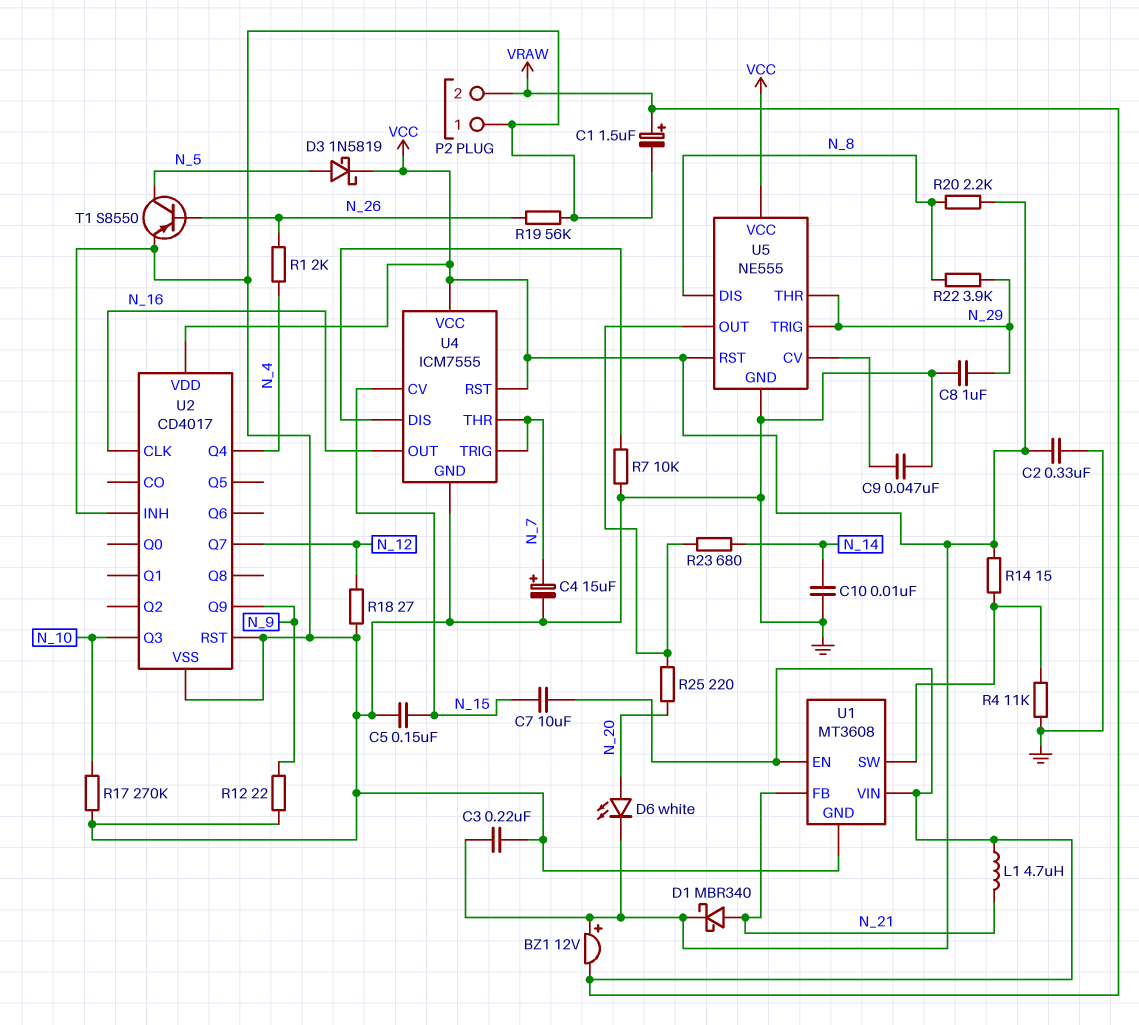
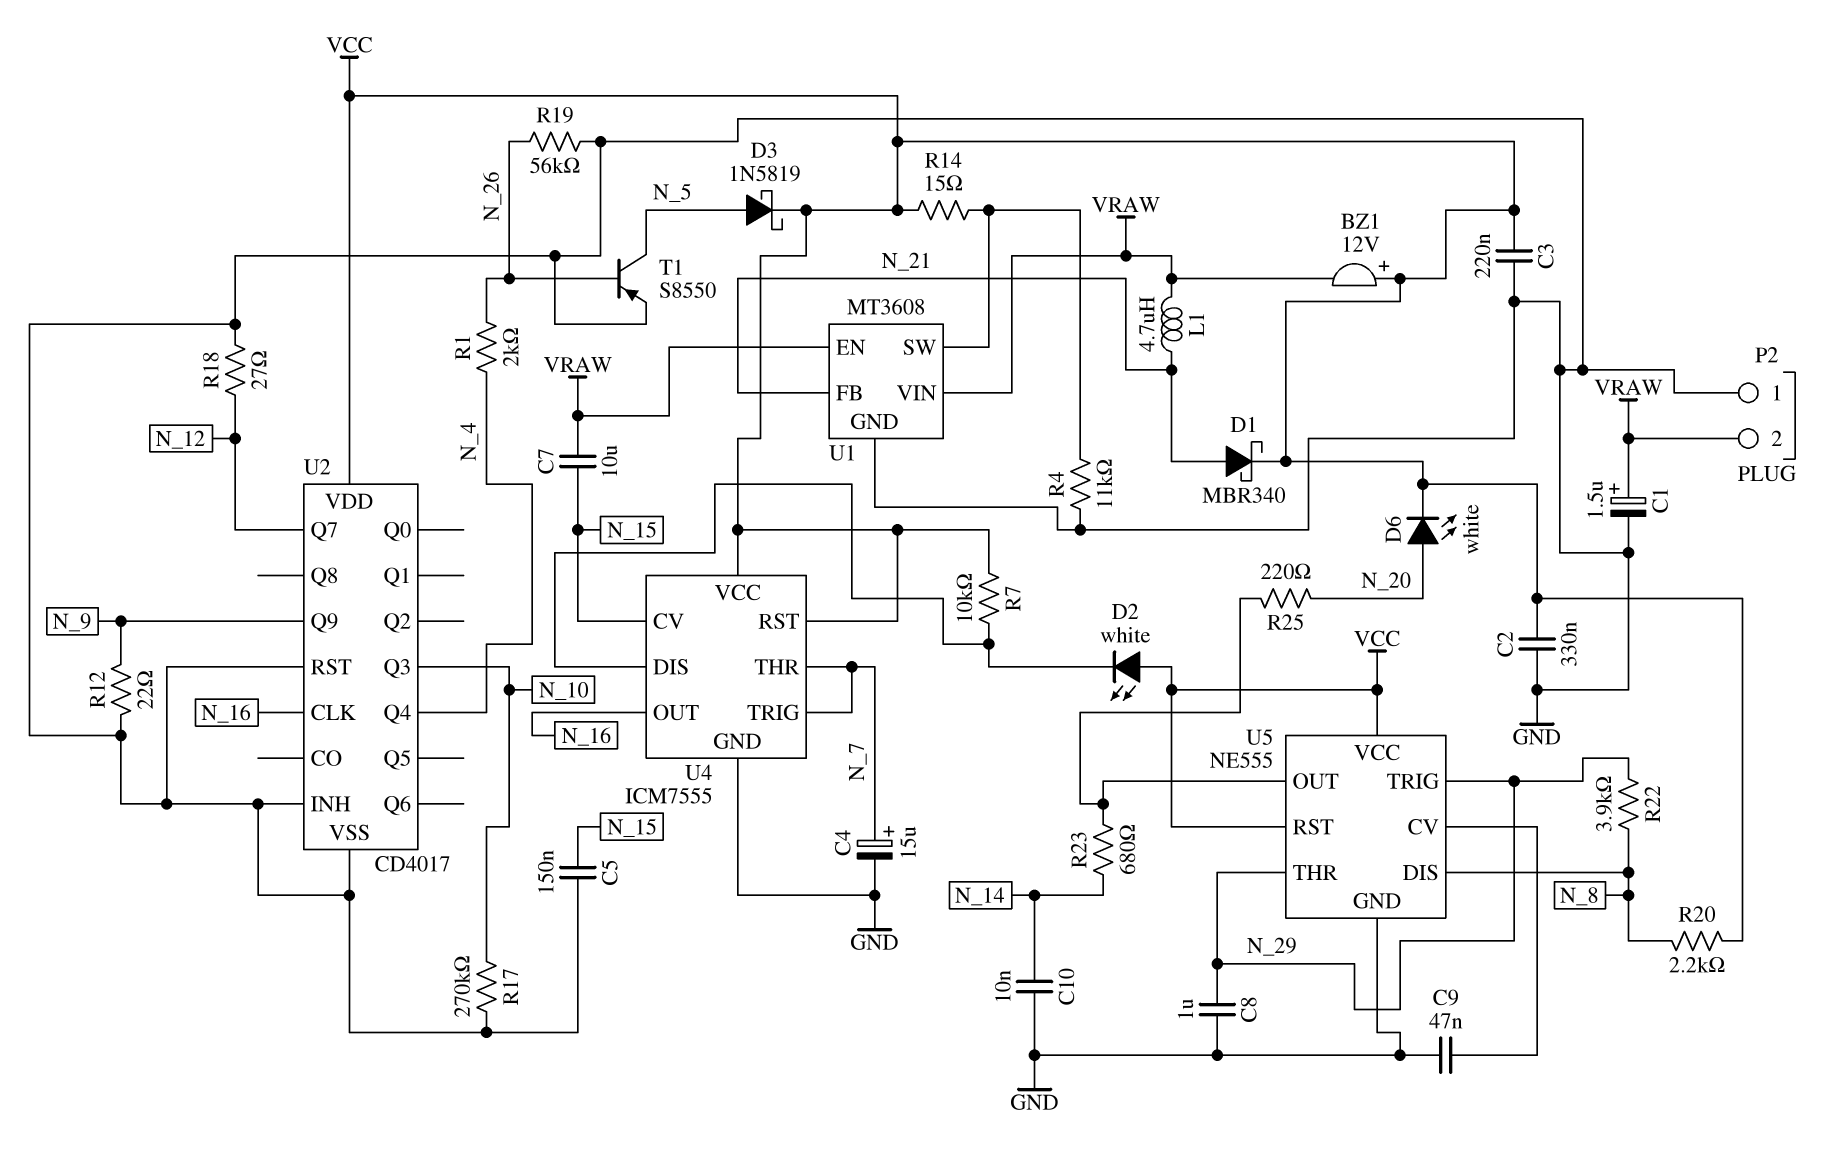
D2: none -> LED white (A VCC, K U4/DIS)
R7: 10k (GND, U4/DIS) -> 10k (U4/DIS, VCC)

